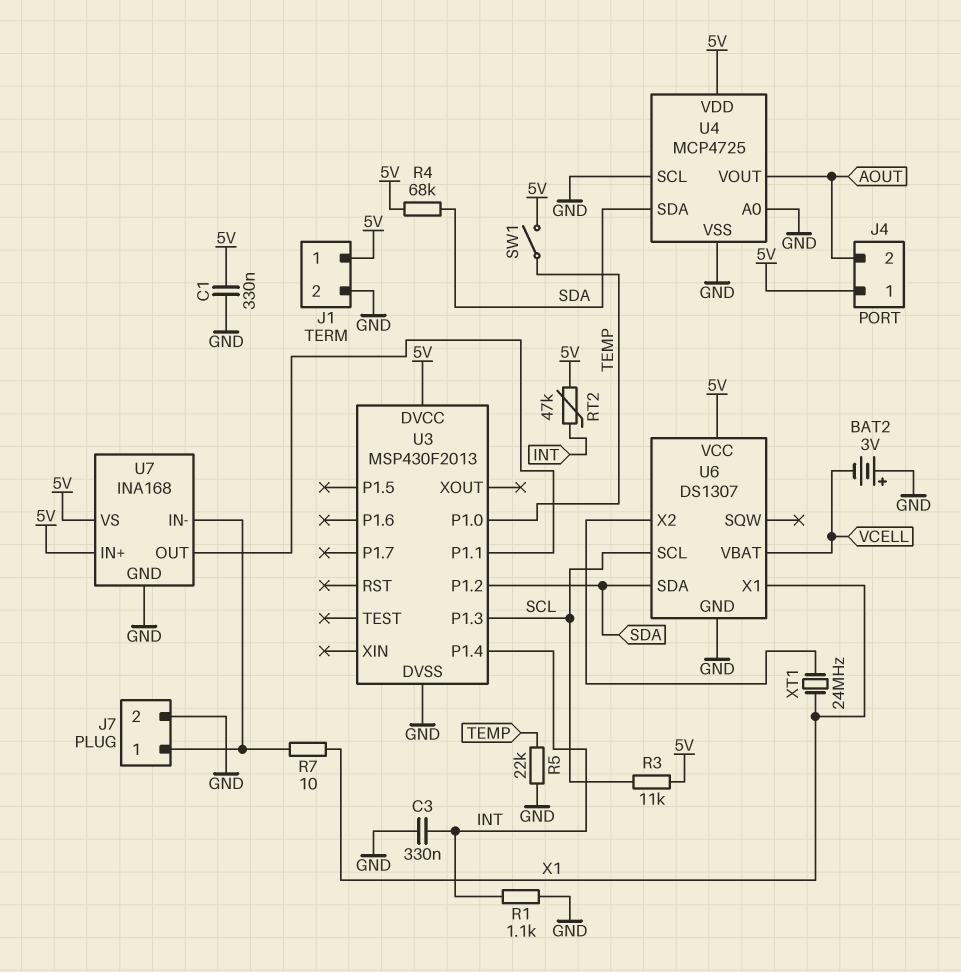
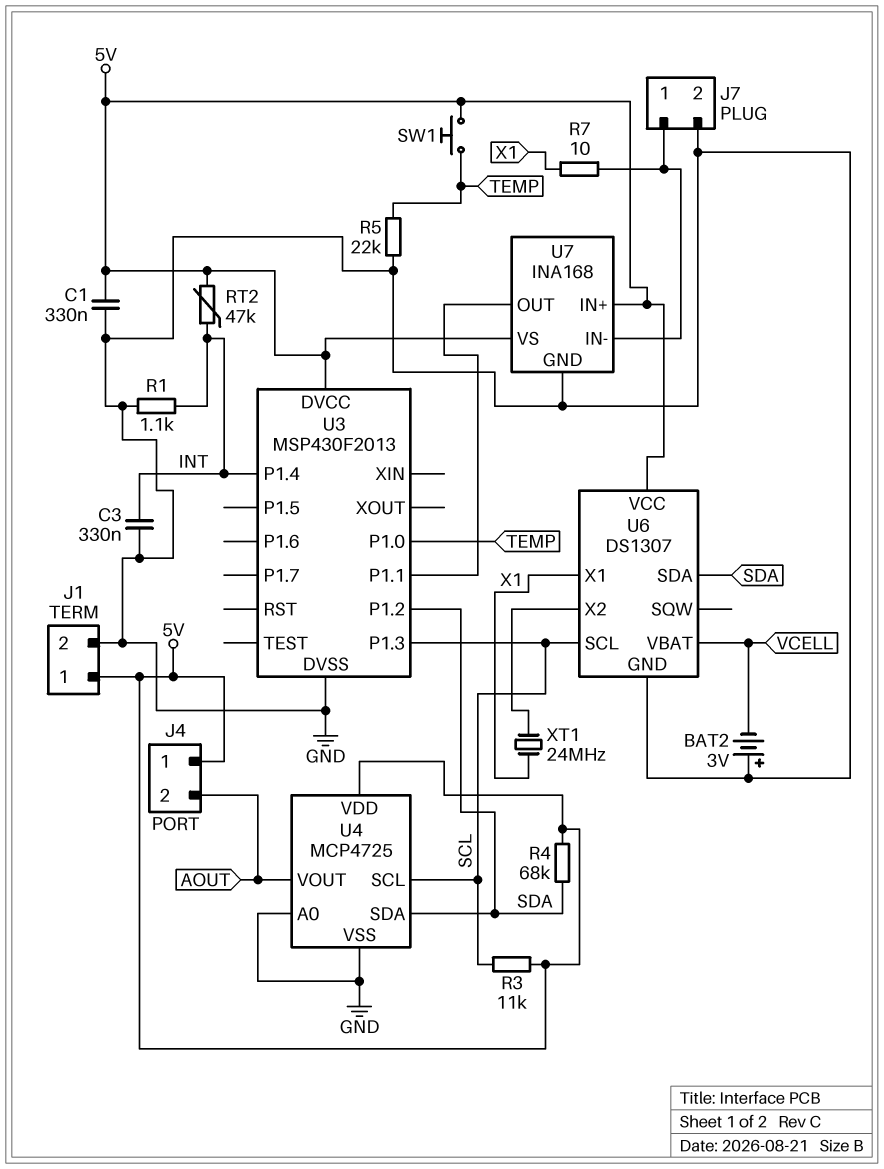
SW1: switch (5V, TEMP) -> button (5V, TEMP)
U4 pin SCL: GND -> SCL

